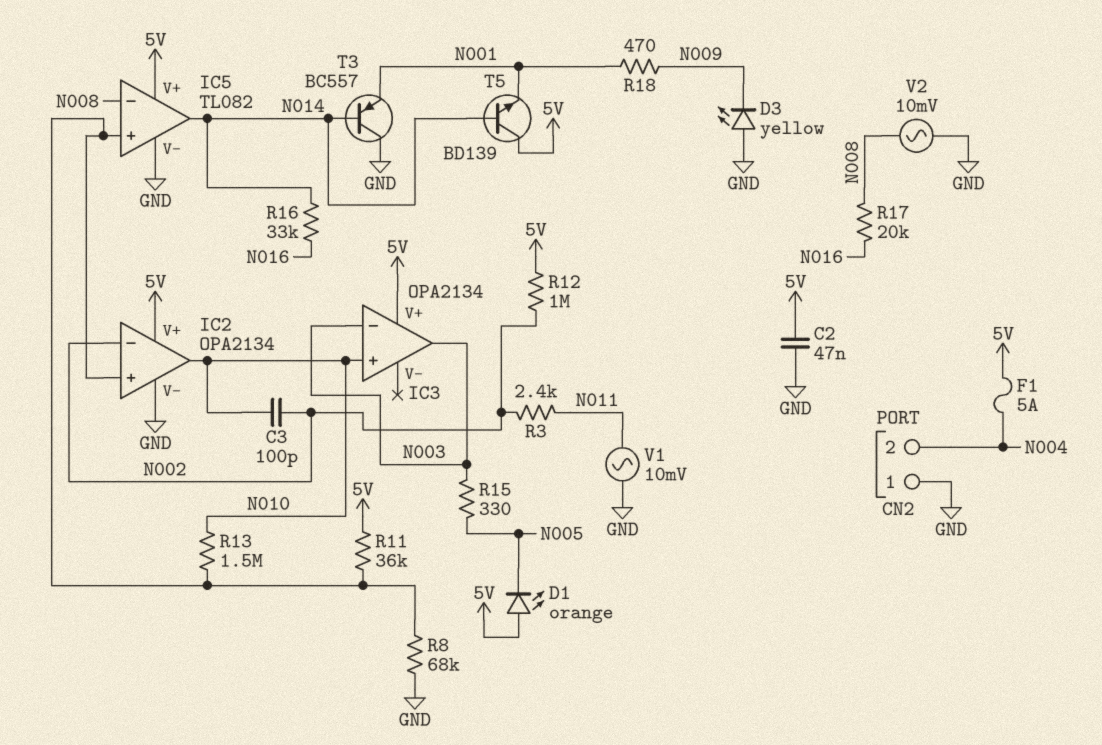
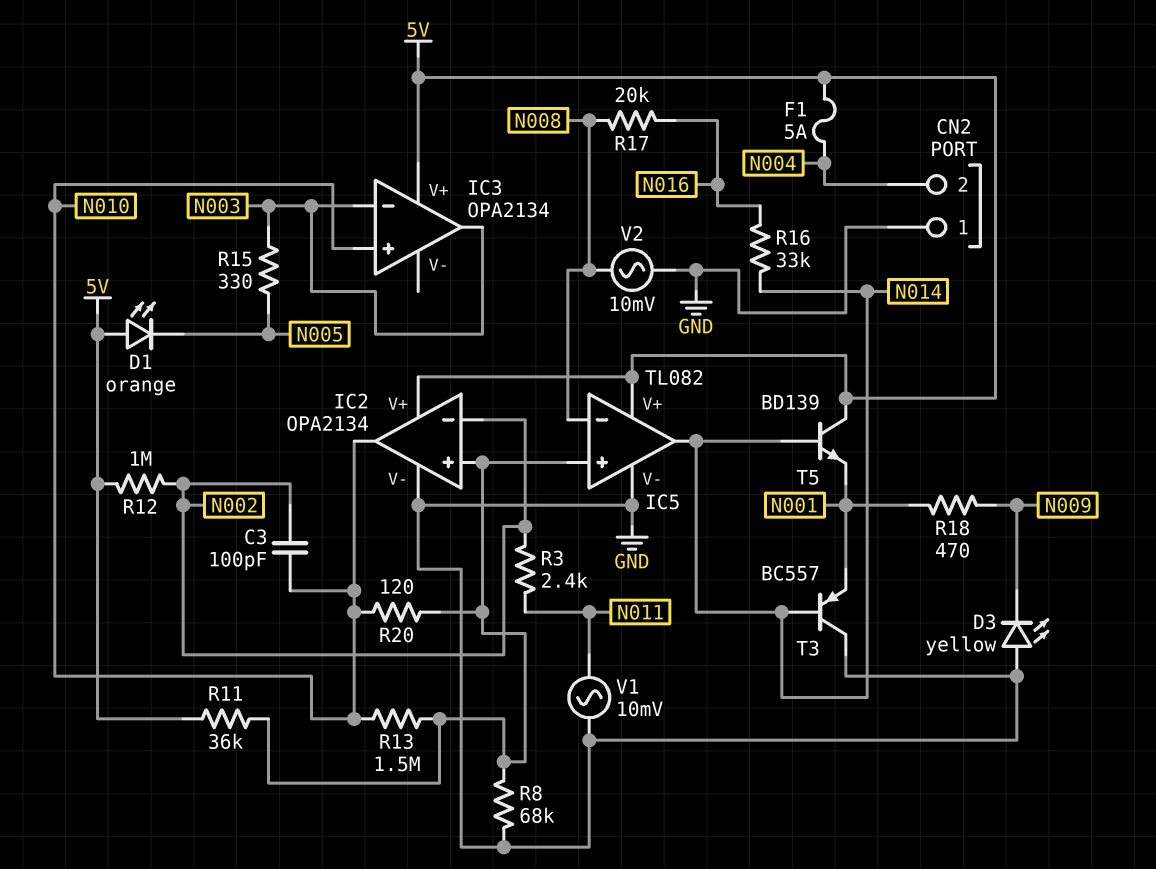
C2: 47nF (5V, GND) -> none
R20: none -> 120 (IC2/in+, N010)

